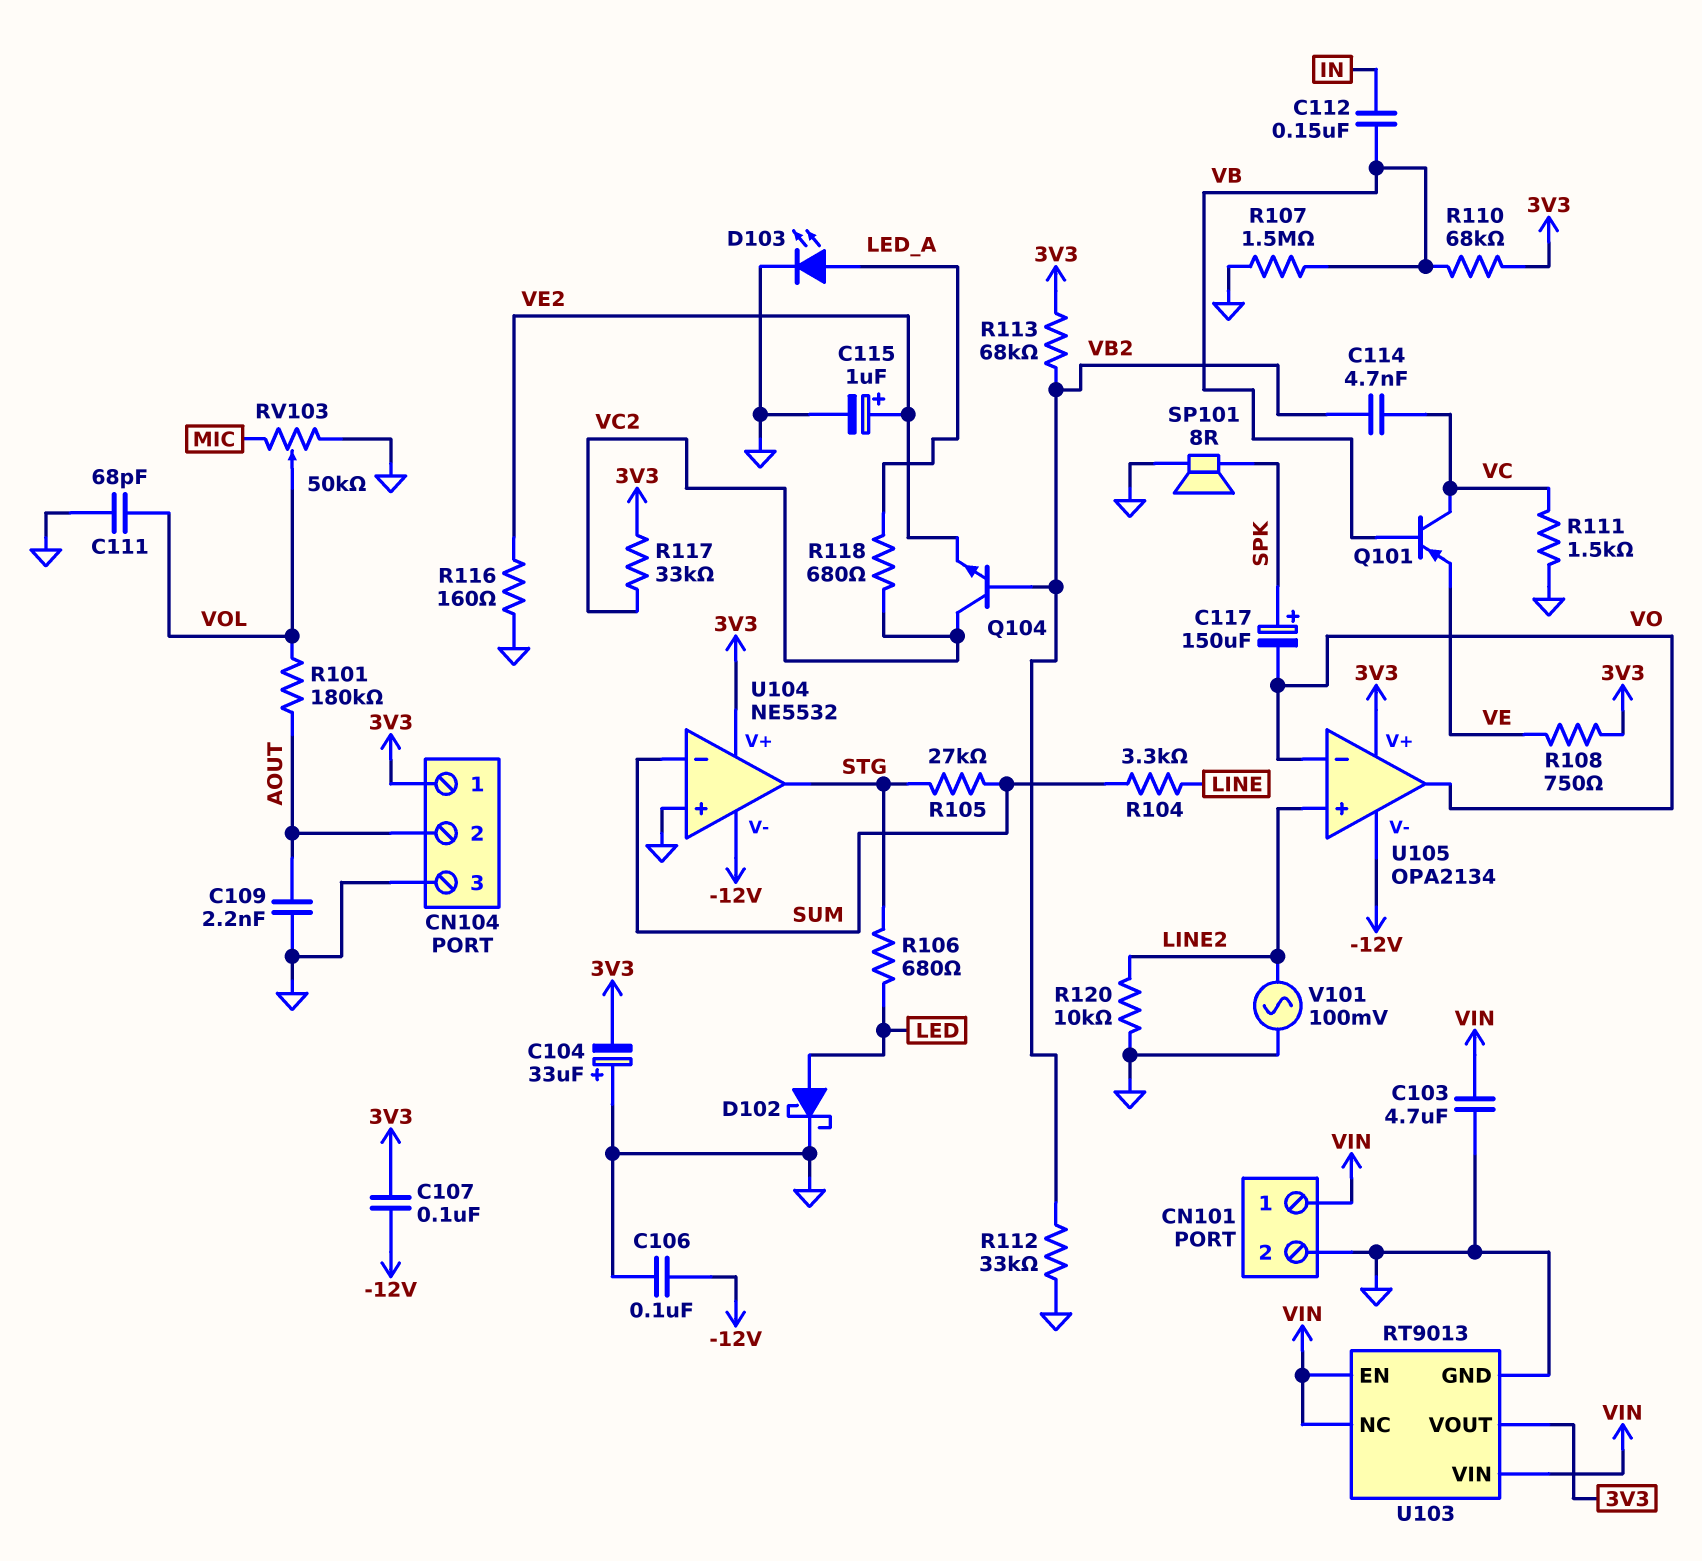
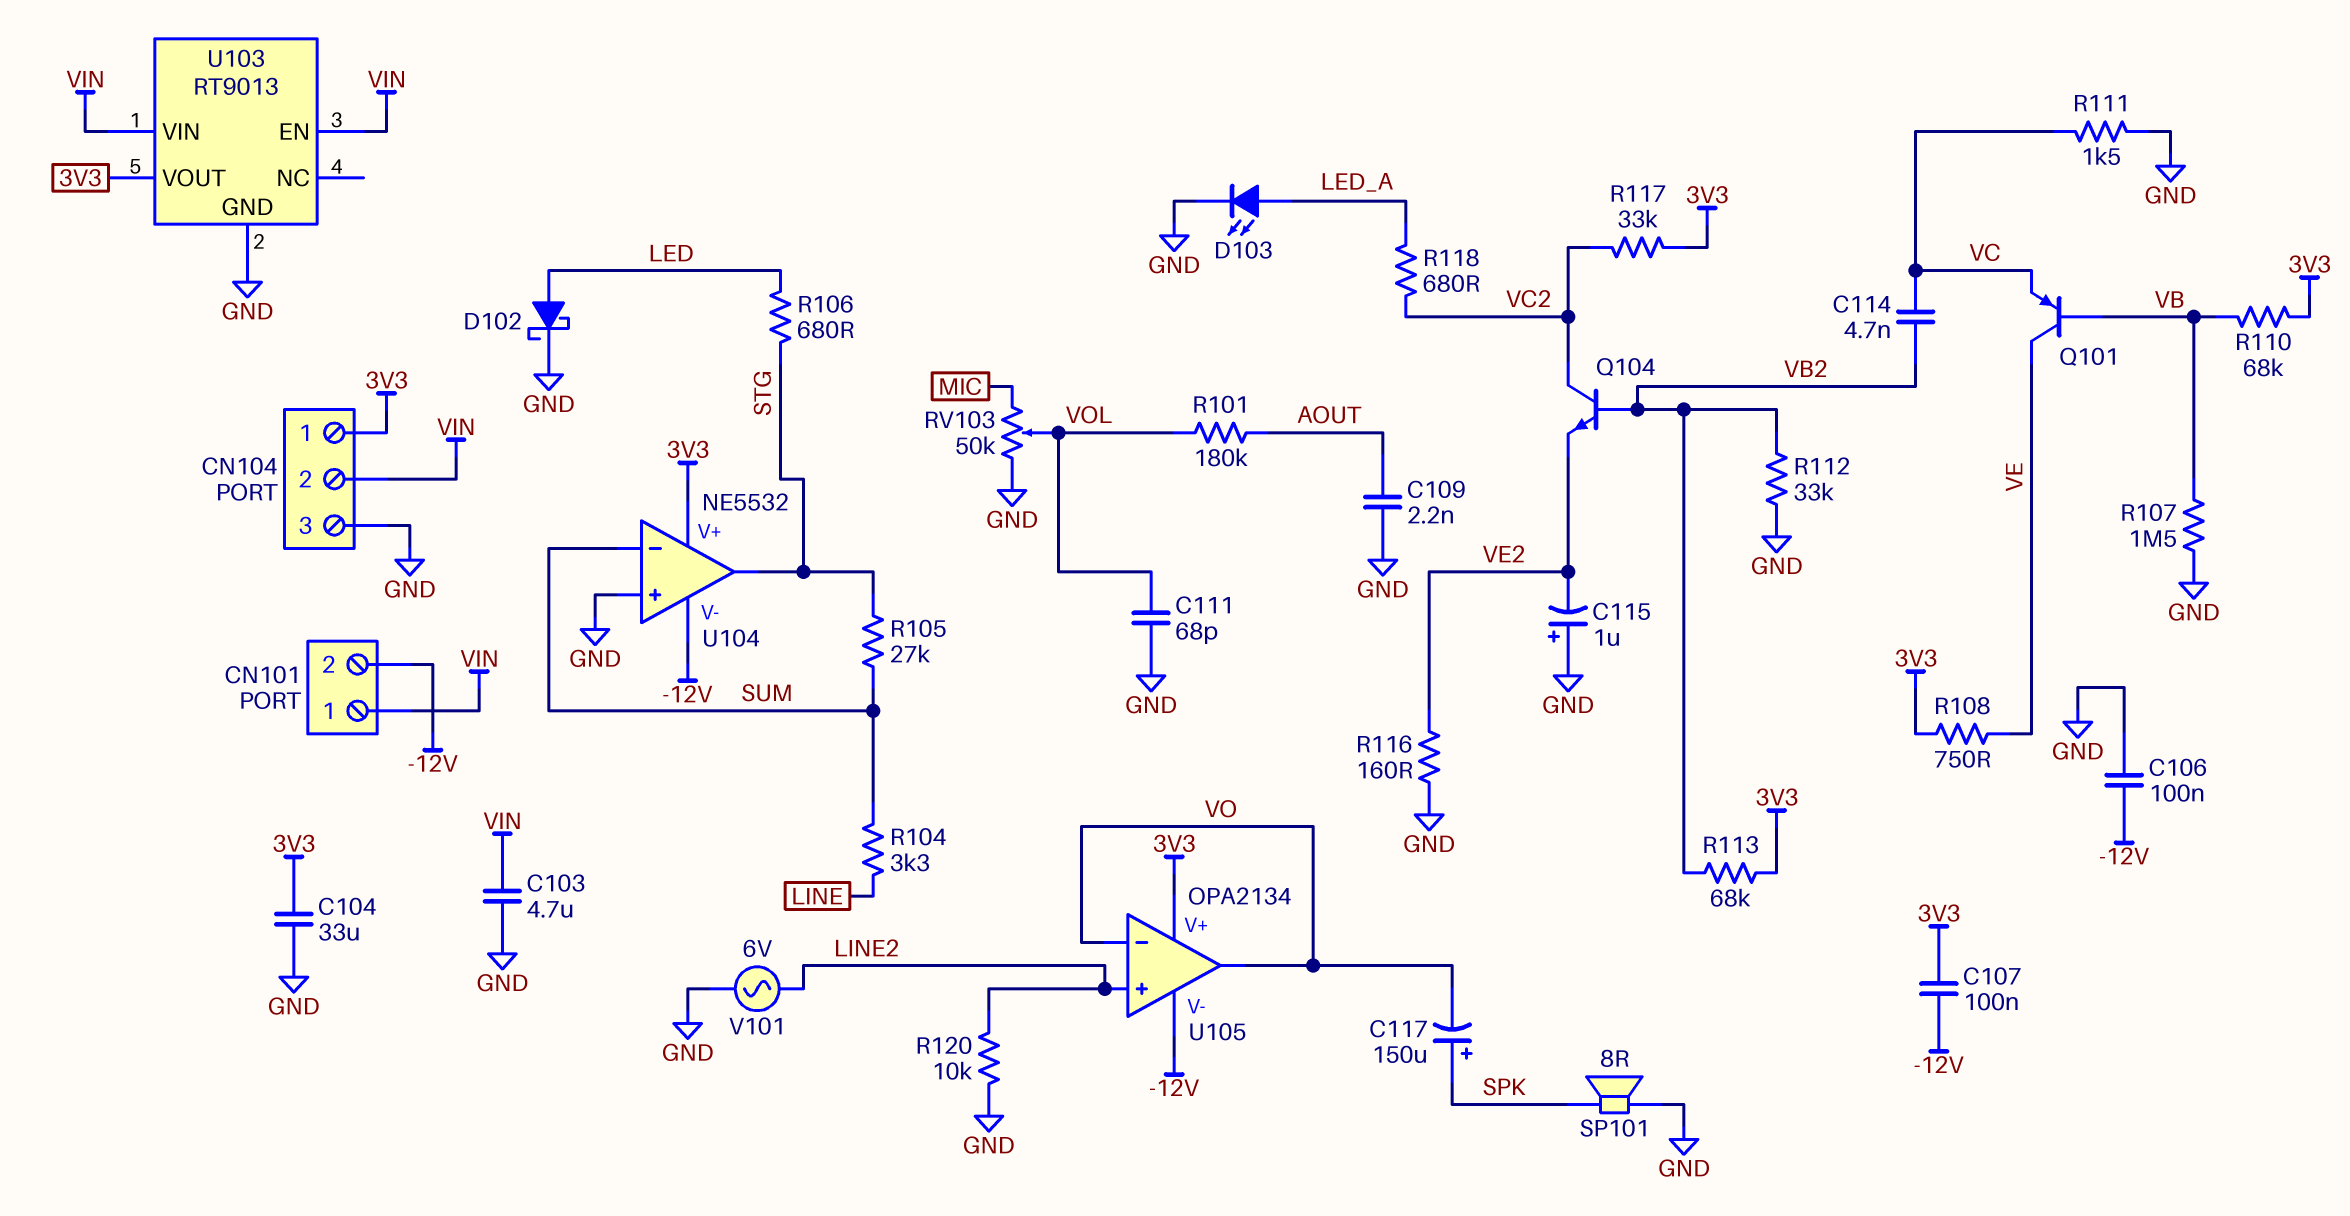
C104: 33uF (plus GND, minus 3V3) -> 33uF (3V3, GND)
C112: 150nF (IN, VB) -> none
C115: 1uF (plus VE2, minus GND) -> 1uF (plus GND, minus VE2)
CN101 pin 2: GND -> -12V
CN104 pin 2: AOUT -> VIN
Q101: PNP (B VB, C VC, E VE) -> PNP (B VB, C VE, E VC)
U103 pin NC: VIN -> none
V101: AC 100mV (GND, LINE2) -> AC 6V (GND, LINE2)

